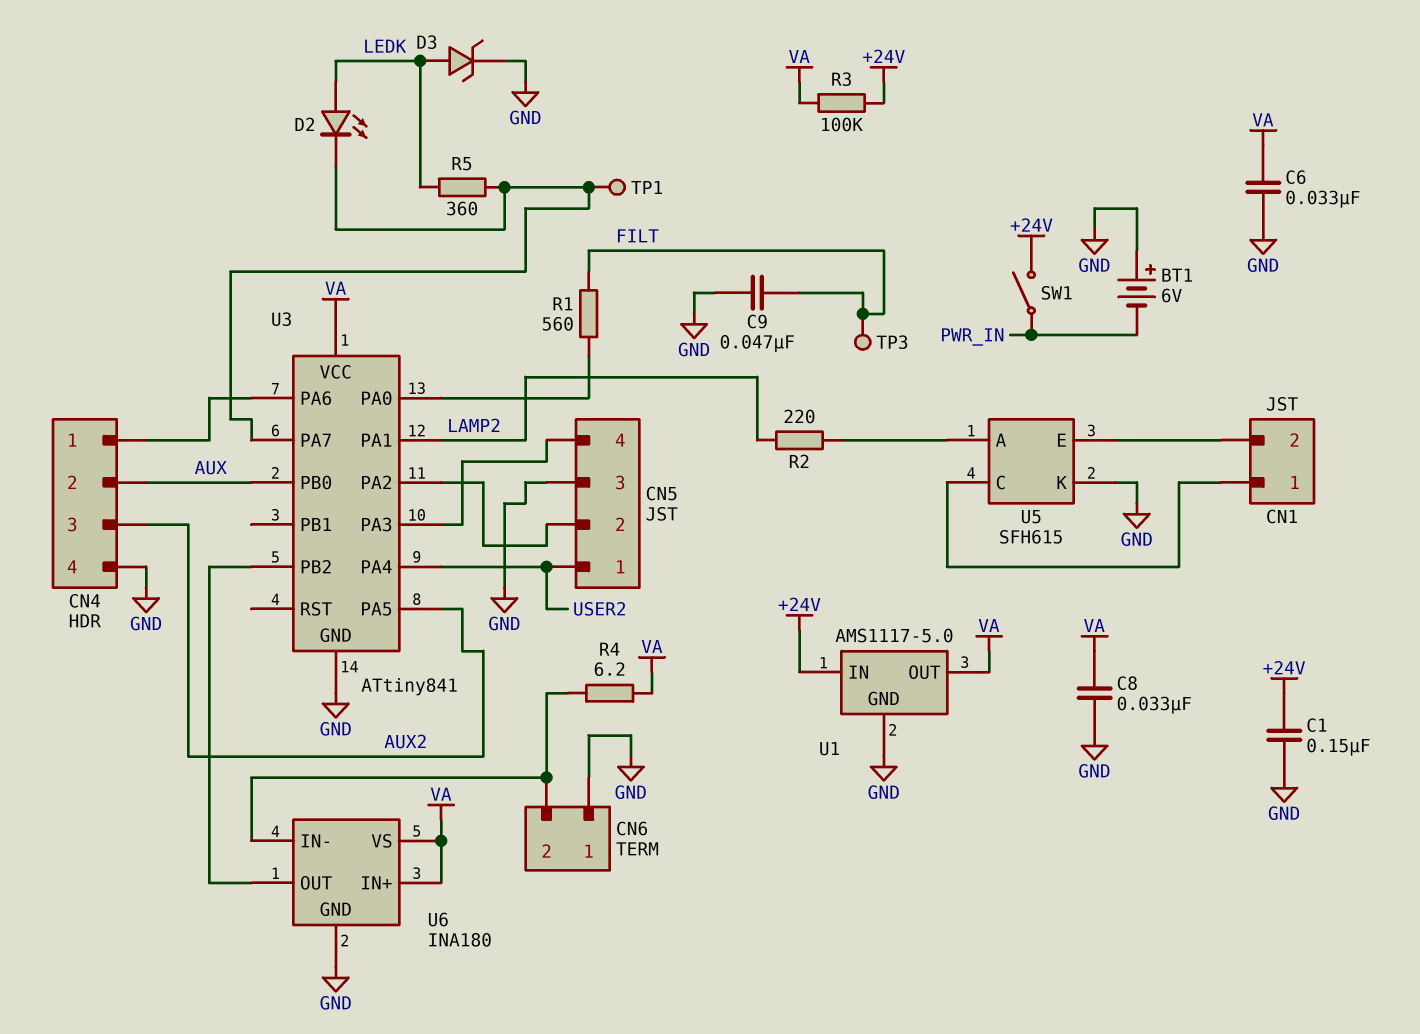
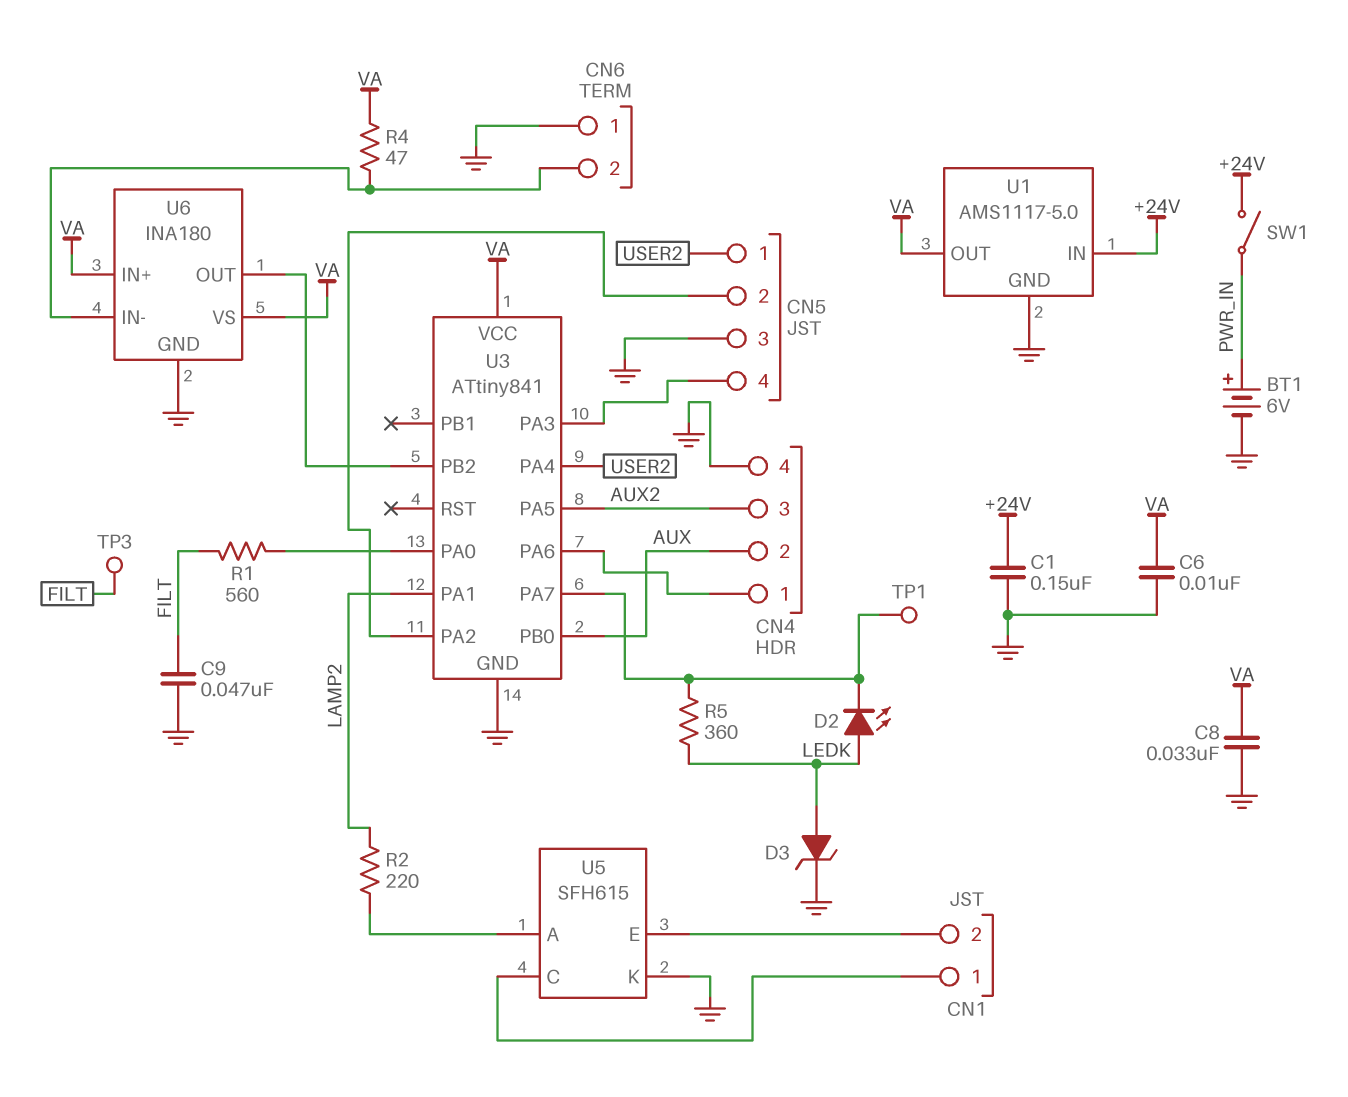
BT1: 6V (plus GND, minus PWR_IN) -> 6V (plus PWR_IN, minus GND)
C6: 33nF (GND, VA) -> 10nF (GND, VA)
R3: 100k (+24V, VA) -> none
R4: 6.2 (CN6/2, VA) -> 47 (CN6/2, VA)

